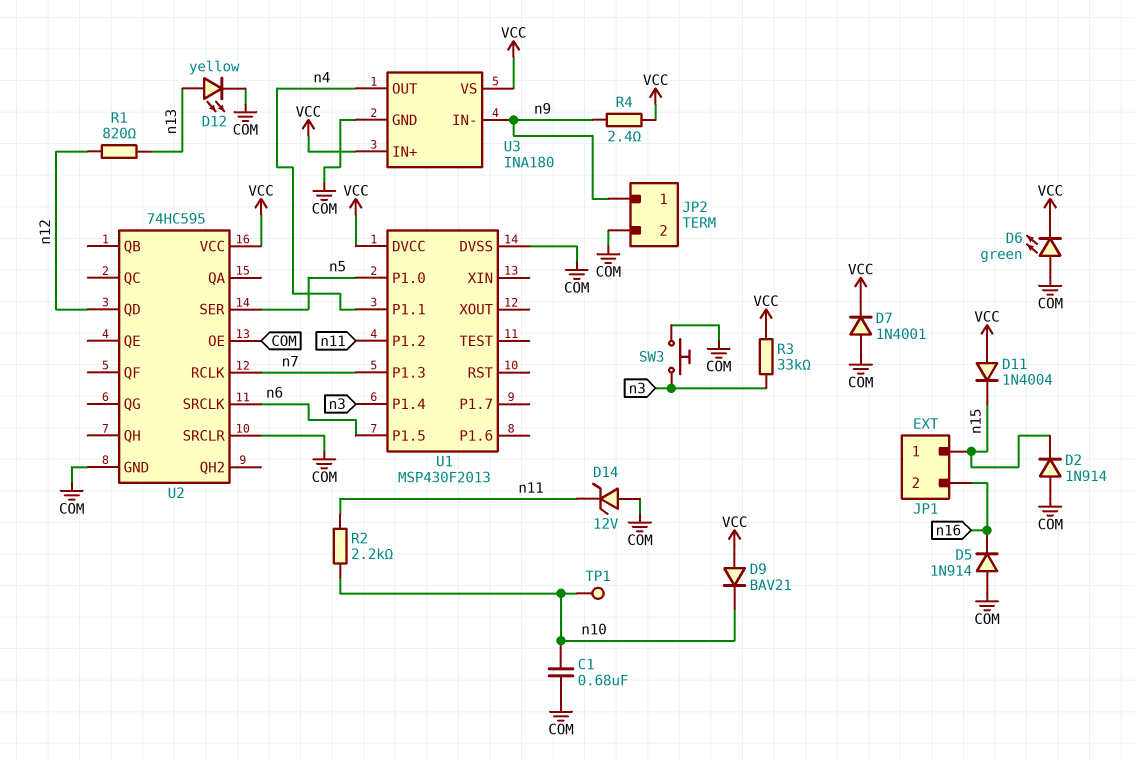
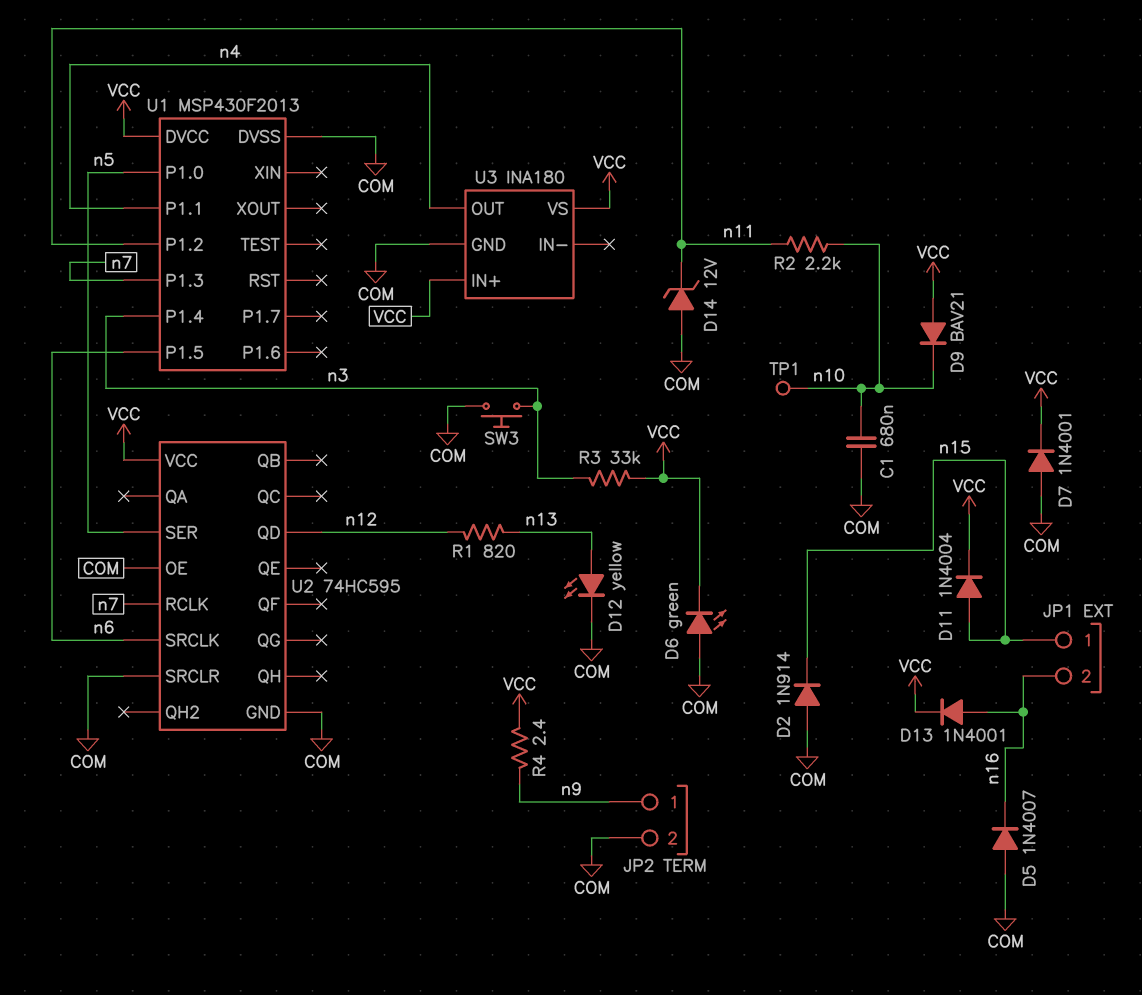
D5: diode 1N914 (A COM, K n16) -> diode 1N4007 (A COM, K n16)
D11: diode 1N4004 (A VCC, K n15) -> diode 1N4004 (A n15, K VCC)
D13: none -> diode 1N4001 (A n16, K VCC)
U3 pin IN-: n9 -> none

